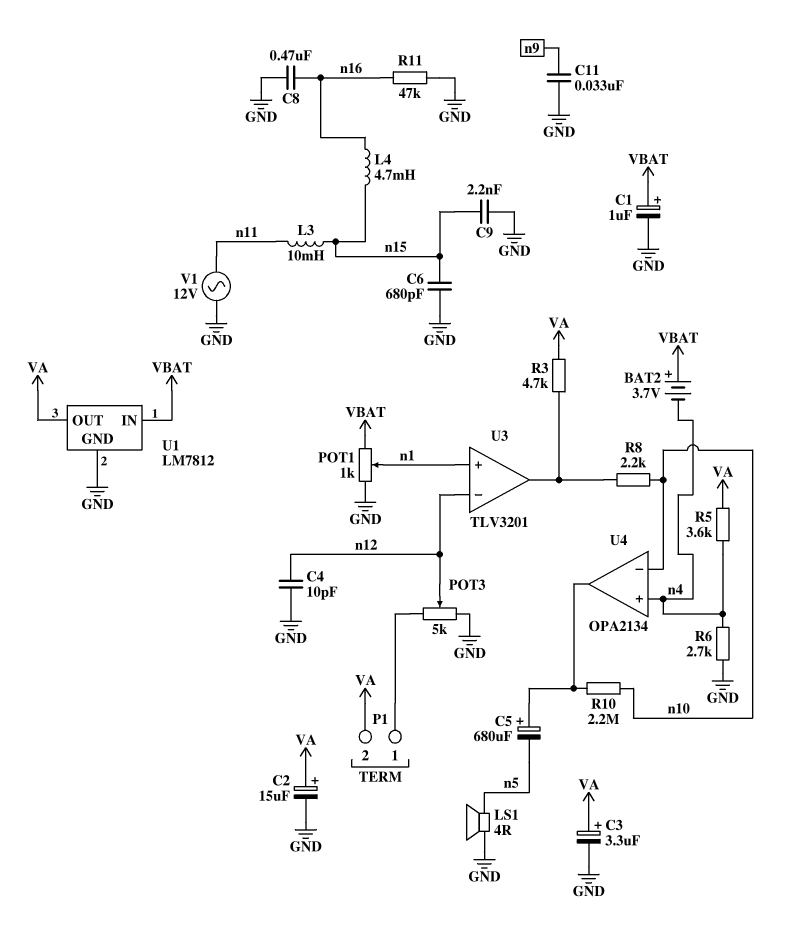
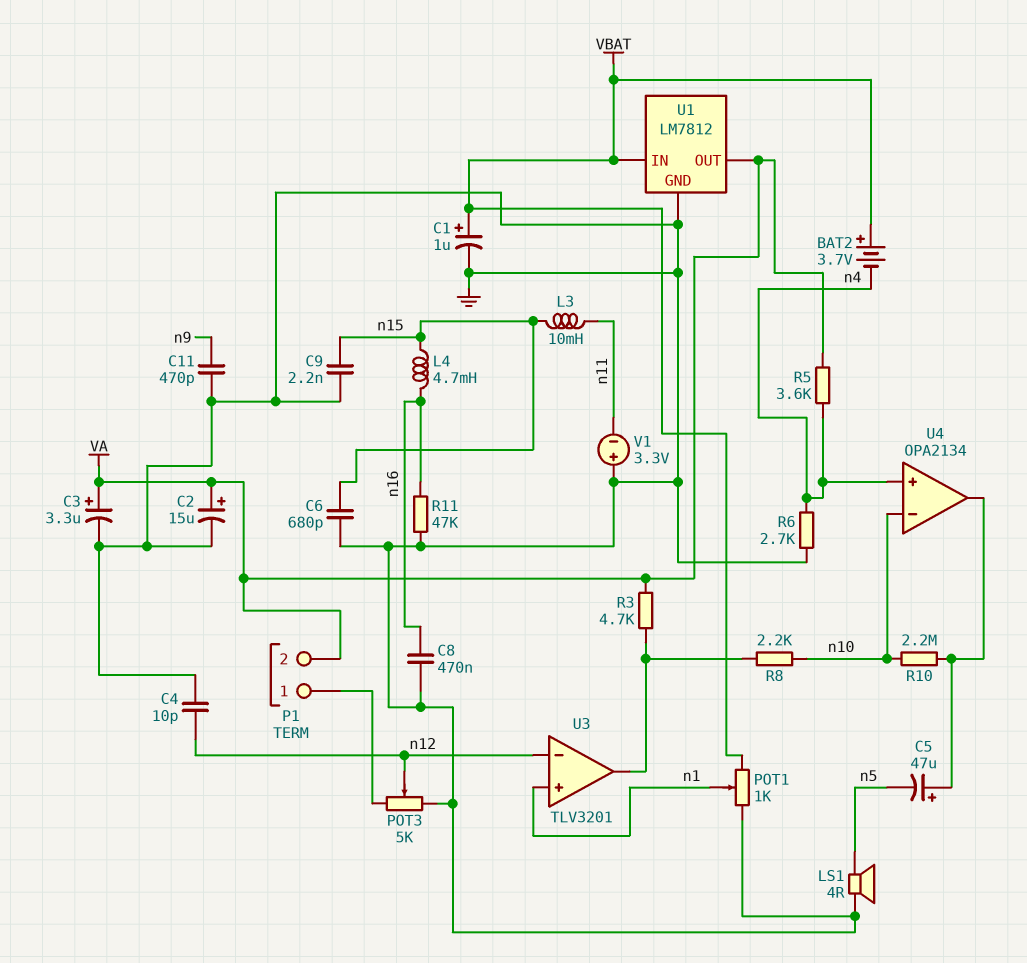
C5: 680uF (plus U4/out, minus n5) -> 47uF (plus U4/out, minus n5)
C11: 33nF (GND, n9) -> 470pF (GND, n9)
V1: AC 12V (GND, n11) -> 3.3V (plus GND, minus n11)

